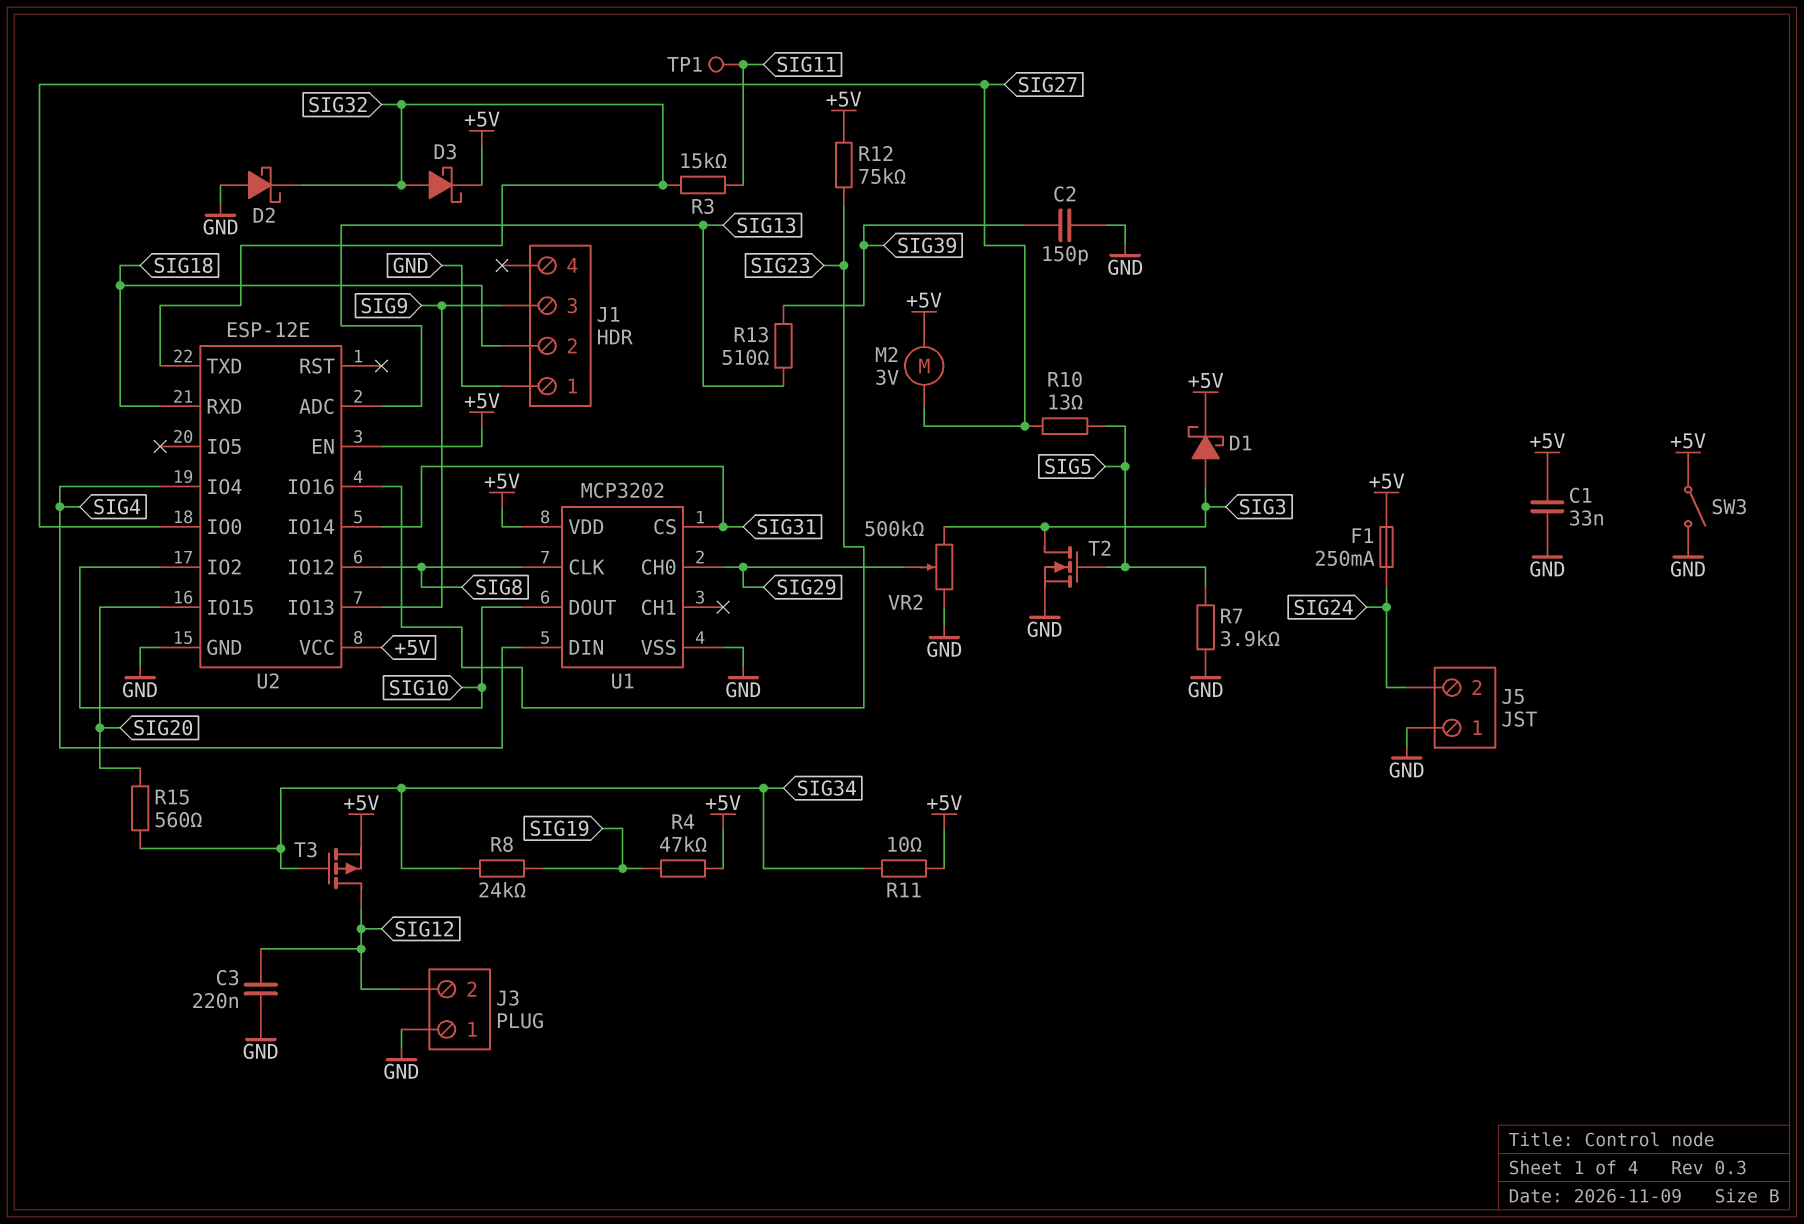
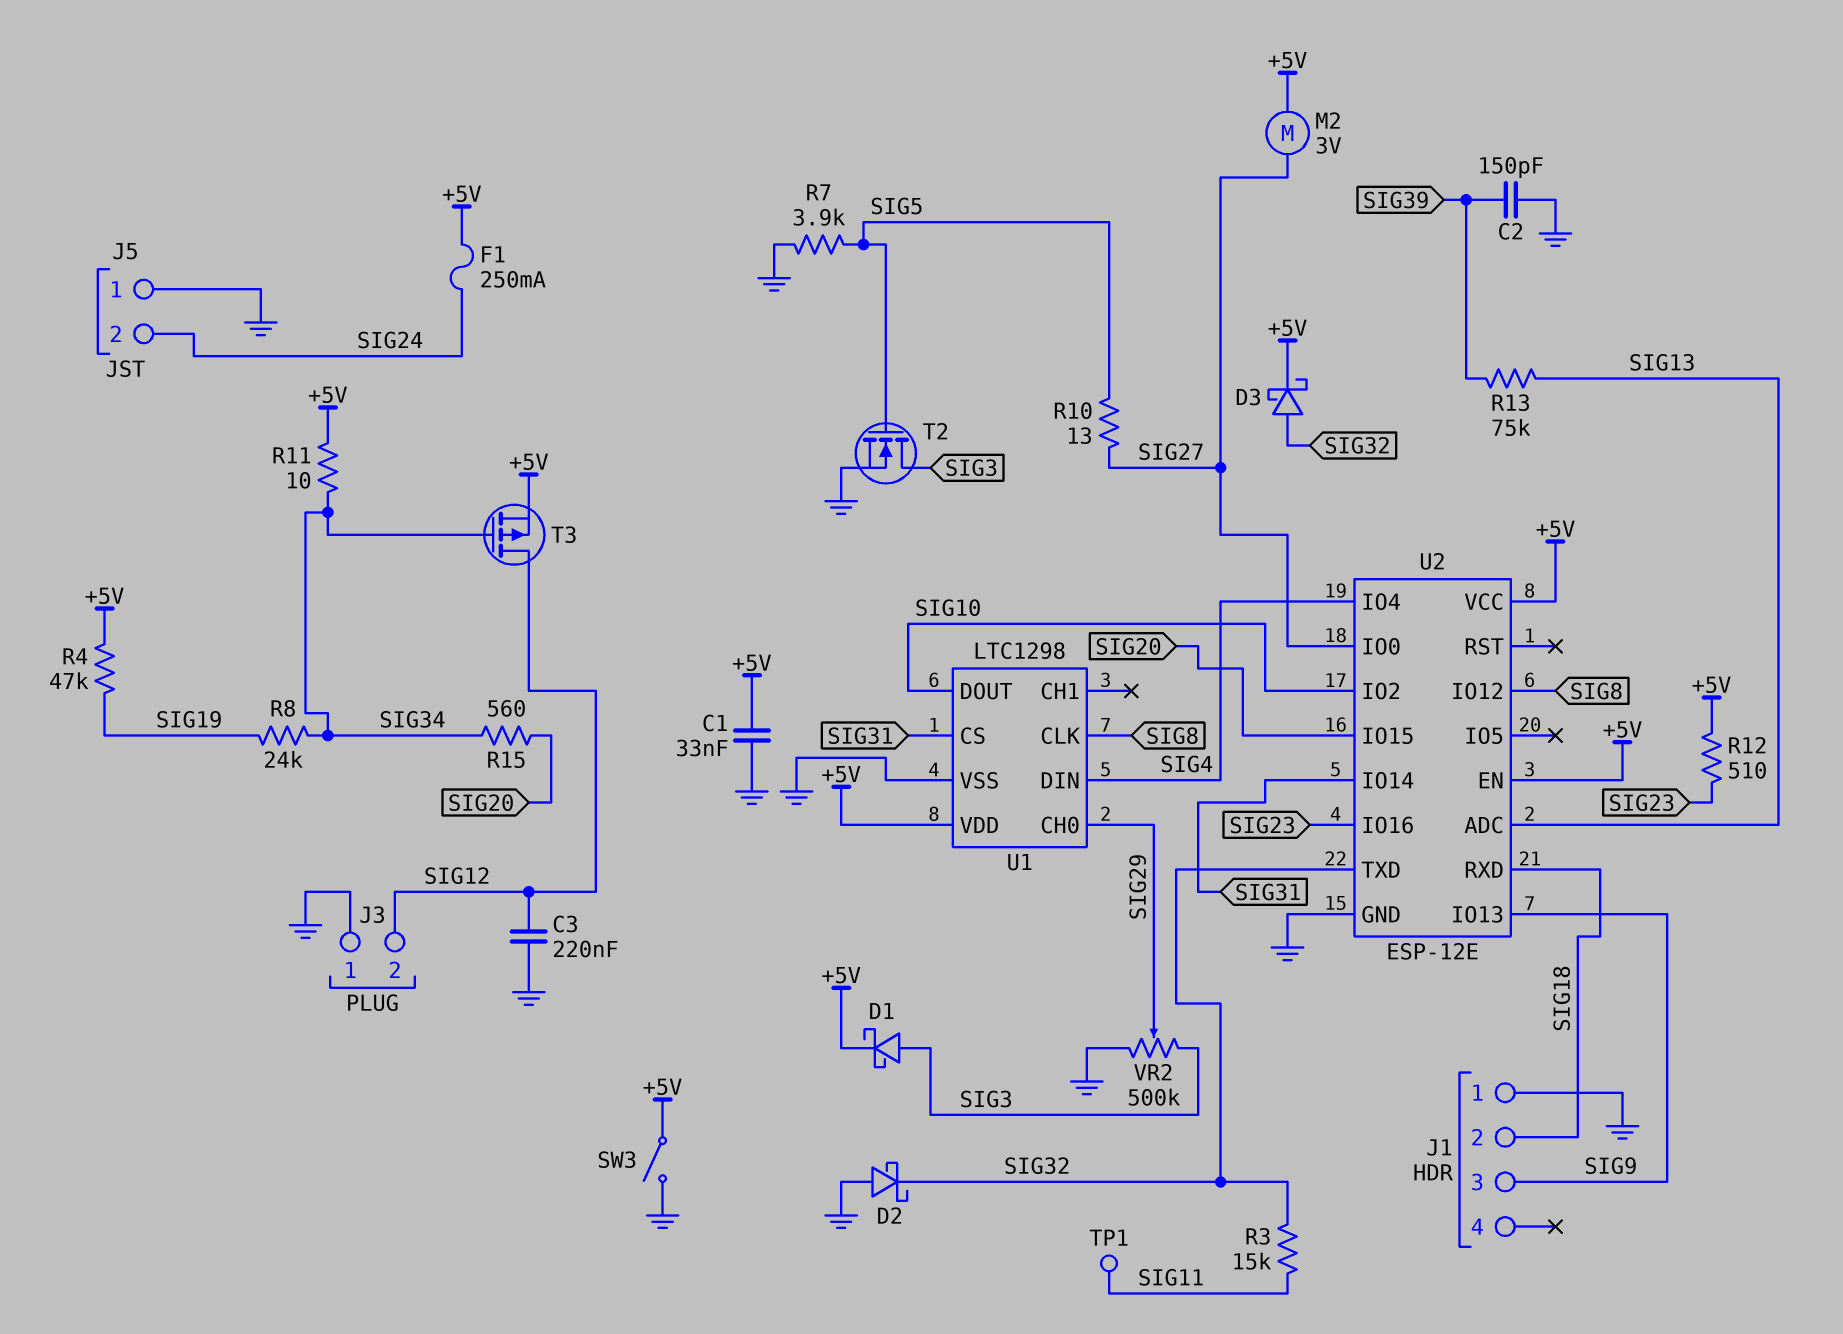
R12: 75k (+5V, SIG23) -> 510 (+5V, SIG23)
R13: 510 (SIG13, SIG39) -> 75k (SIG13, SIG39)
U1: MCP3202 -> LTC1298

